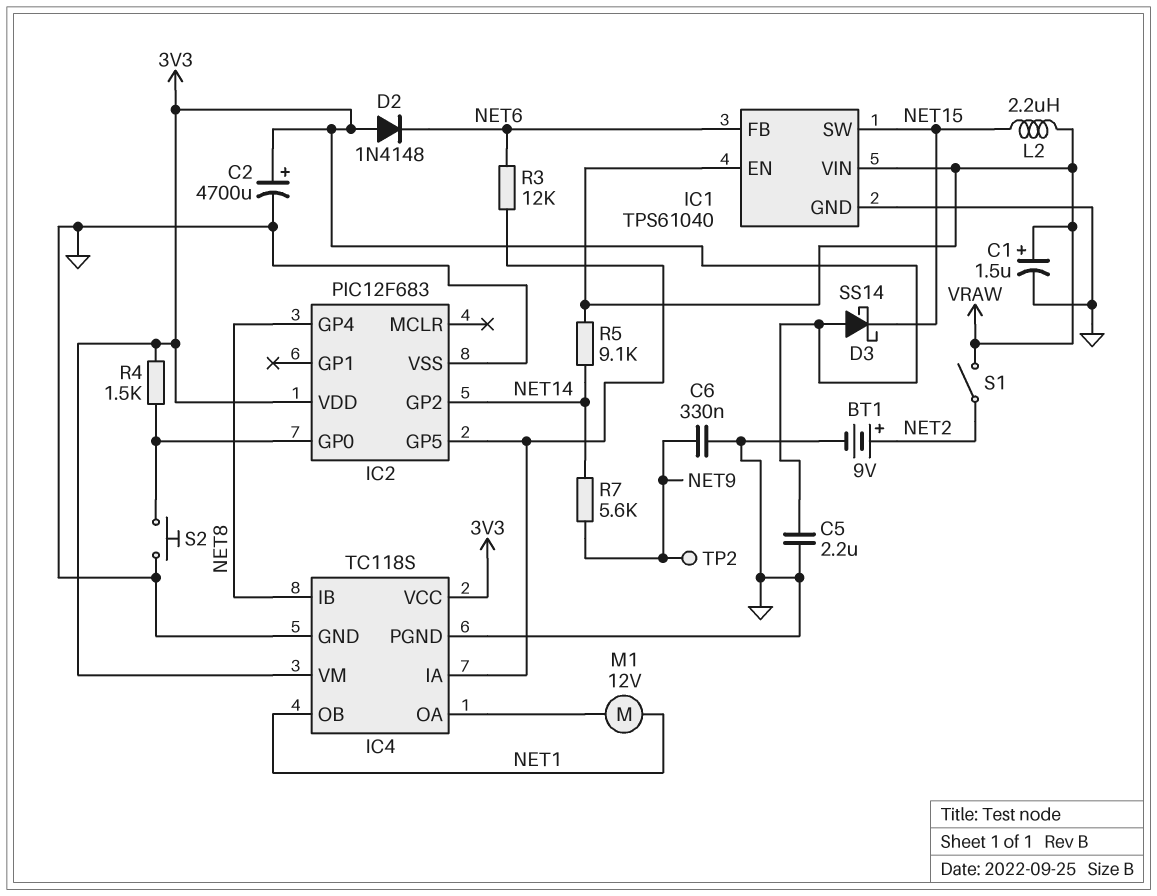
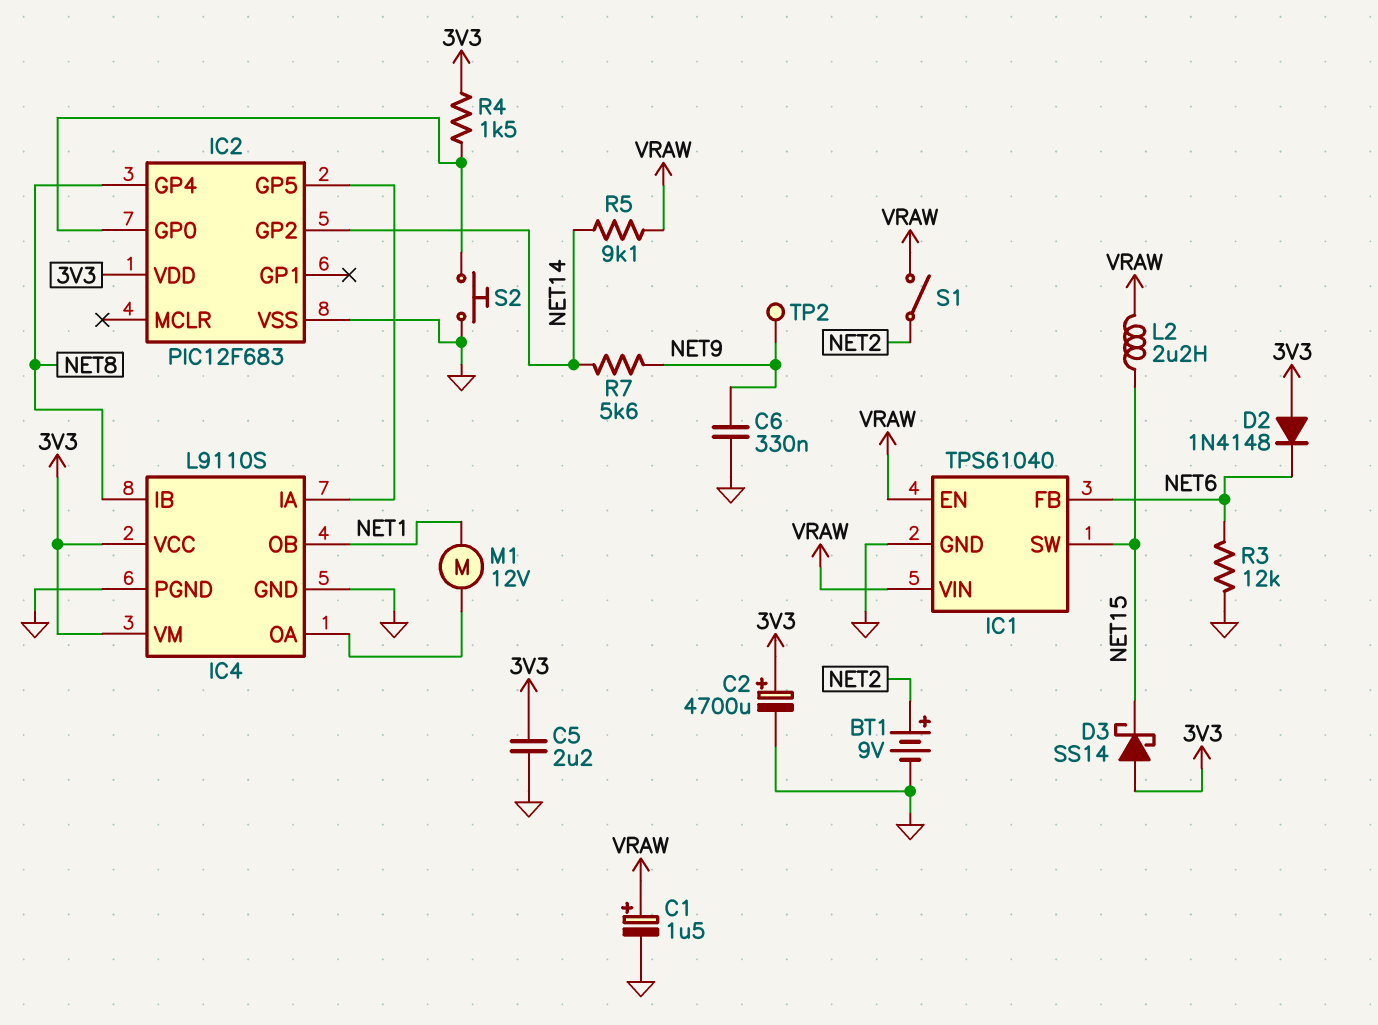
IC4: TC118S -> L9110S
R3: 12k (IC2/GP5, NET6) -> 12k (GND, NET6)

